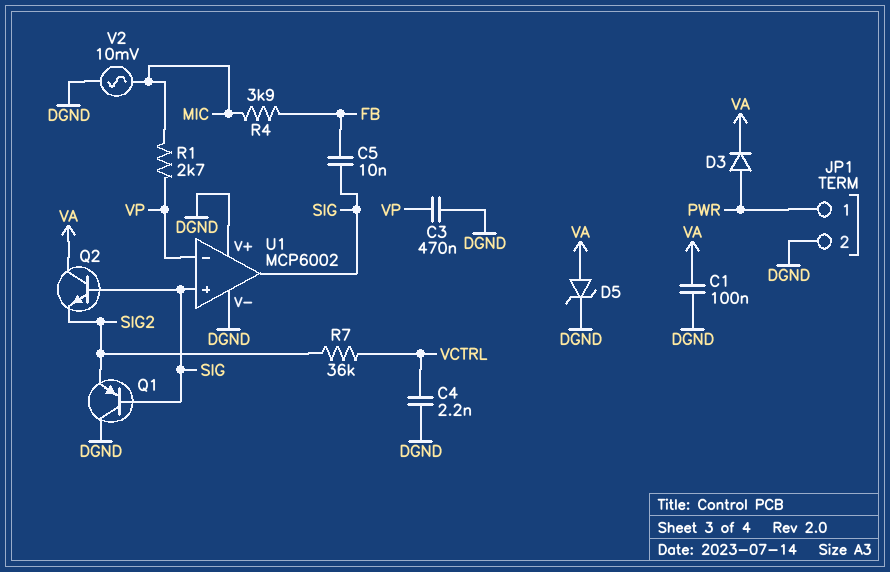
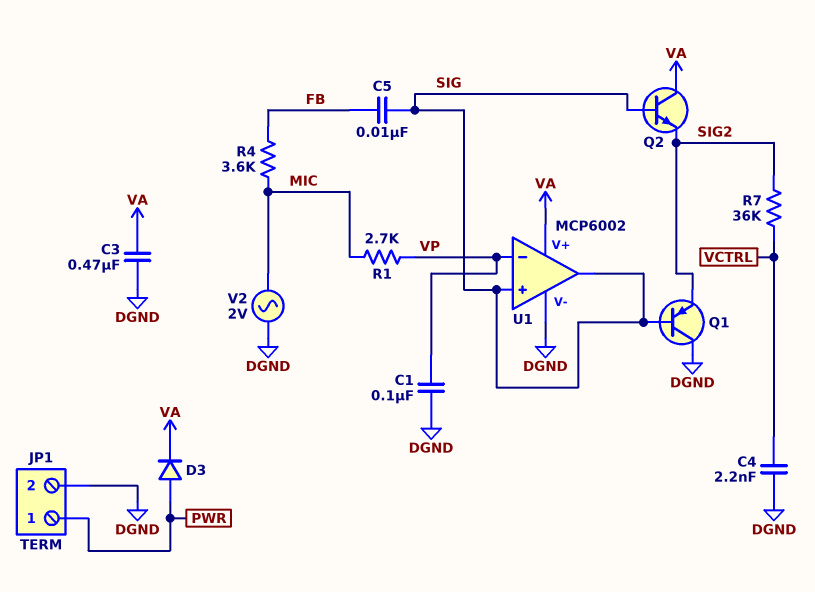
C1: 100nF (DGND, VA) -> 100nF (DGND, VP)
C3: 470nF (DGND, VP) -> 470nF (DGND, VA)
D5: zener (A VA, K DGND) -> none
R4: 3.9k (FB, MIC) -> 3.6k (FB, MIC)
U1 pin V+: DGND -> VA
V2: AC 10mV (DGND, MIC) -> AC 2V (DGND, MIC)

